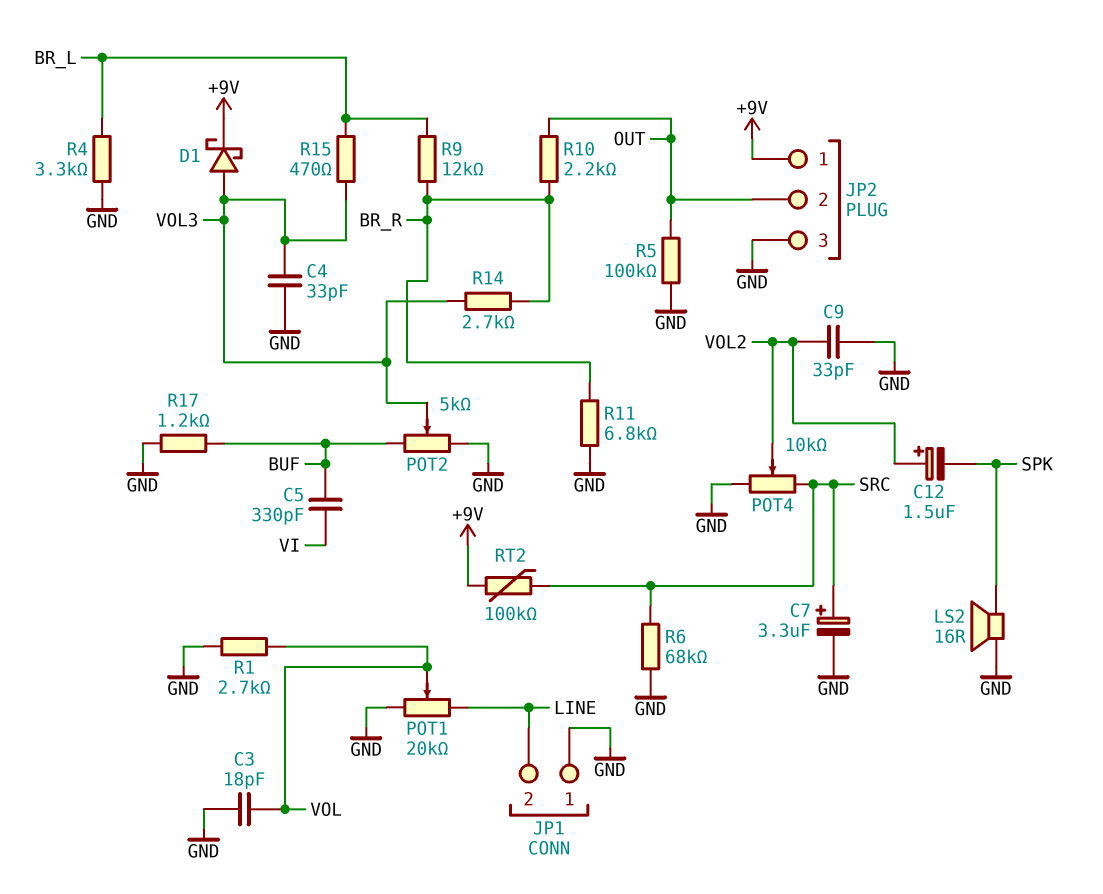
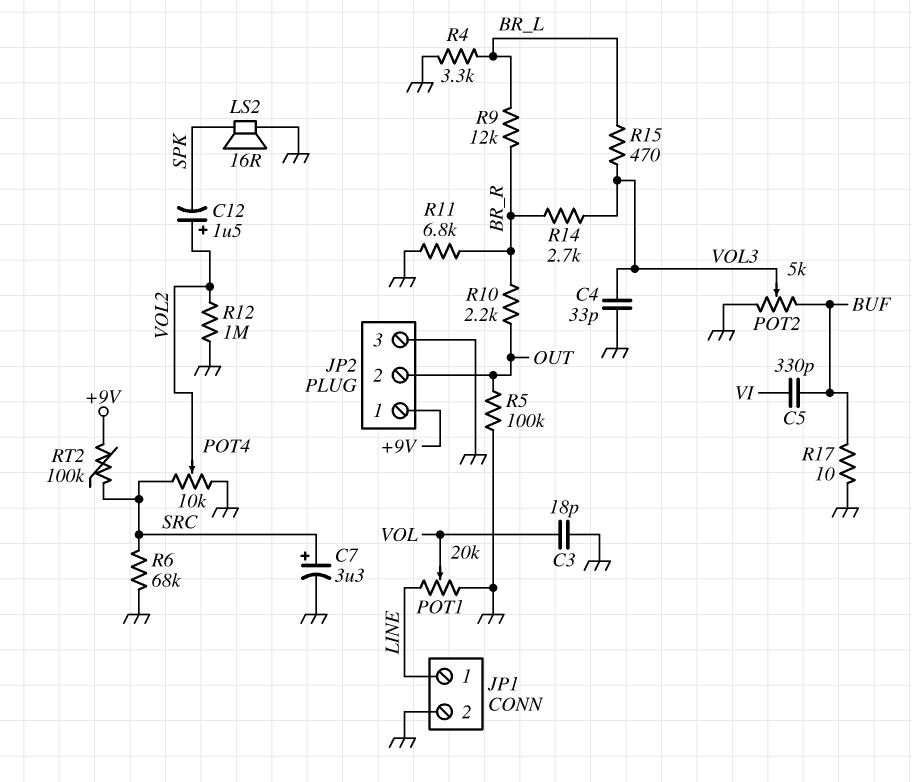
C9: 33pF (GND, VOL2) -> none
D1: schottky (A VOL3, K +9V) -> none
JP1 pin 1: GND -> LINE
JP1 pin 2: LINE -> GND
R1: 2.7k (GND, VOL) -> none
R12: none -> 1M (GND, VOL2)
R17: 1.2k (BUF, GND) -> 10 (BUF, GND)

